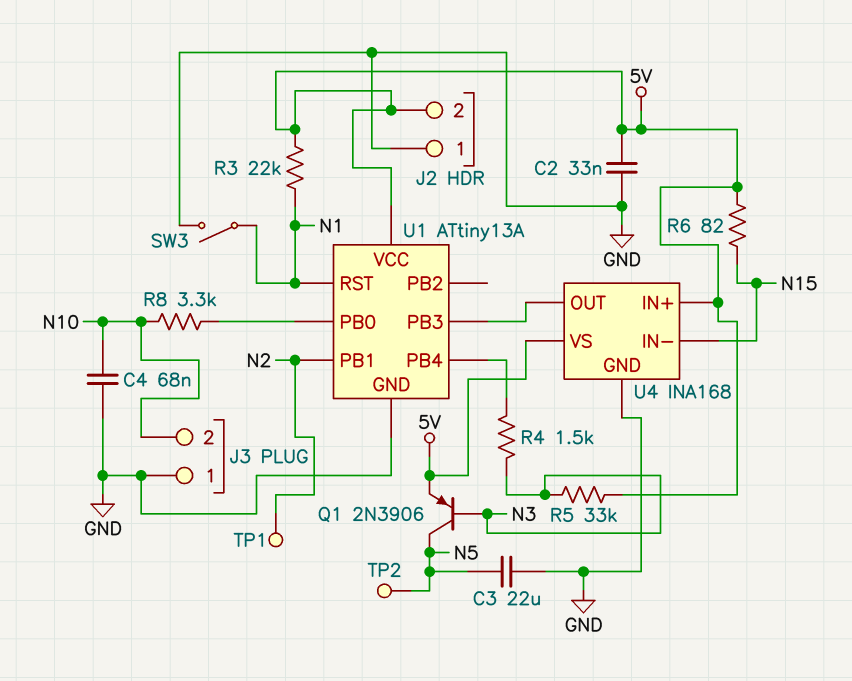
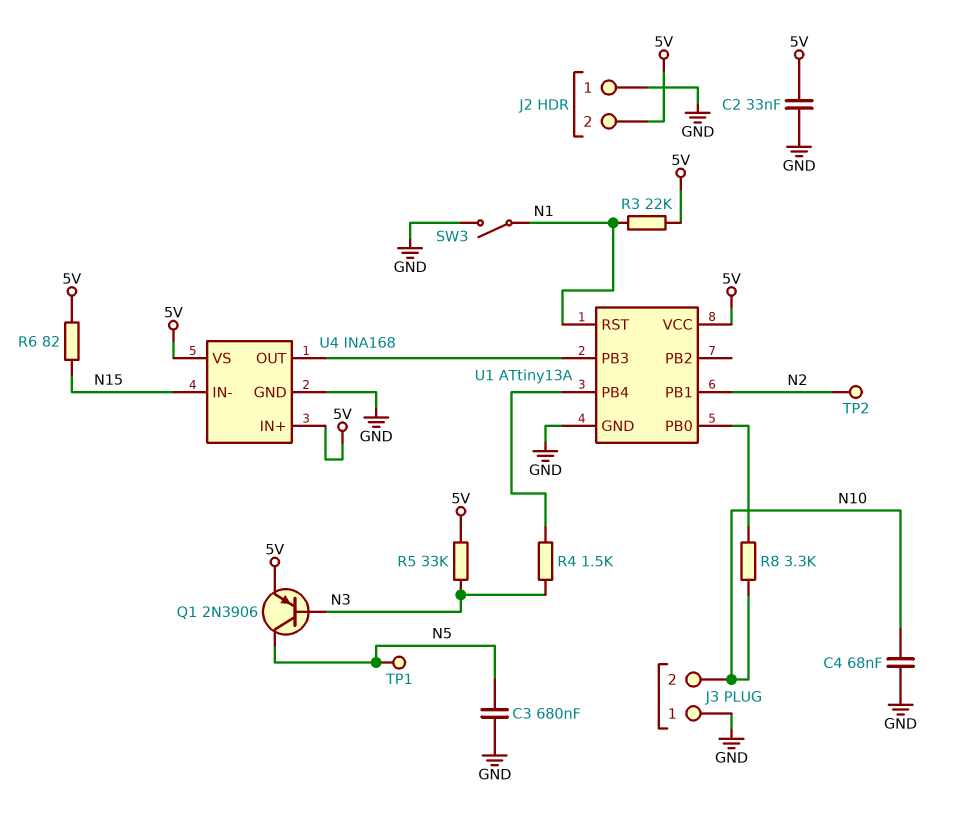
C3: 22uF (GND, N5) -> 680nF (GND, N5)
TP1: test point (N2) -> test point (N5)
TP2: test point (N5) -> test point (N2)

